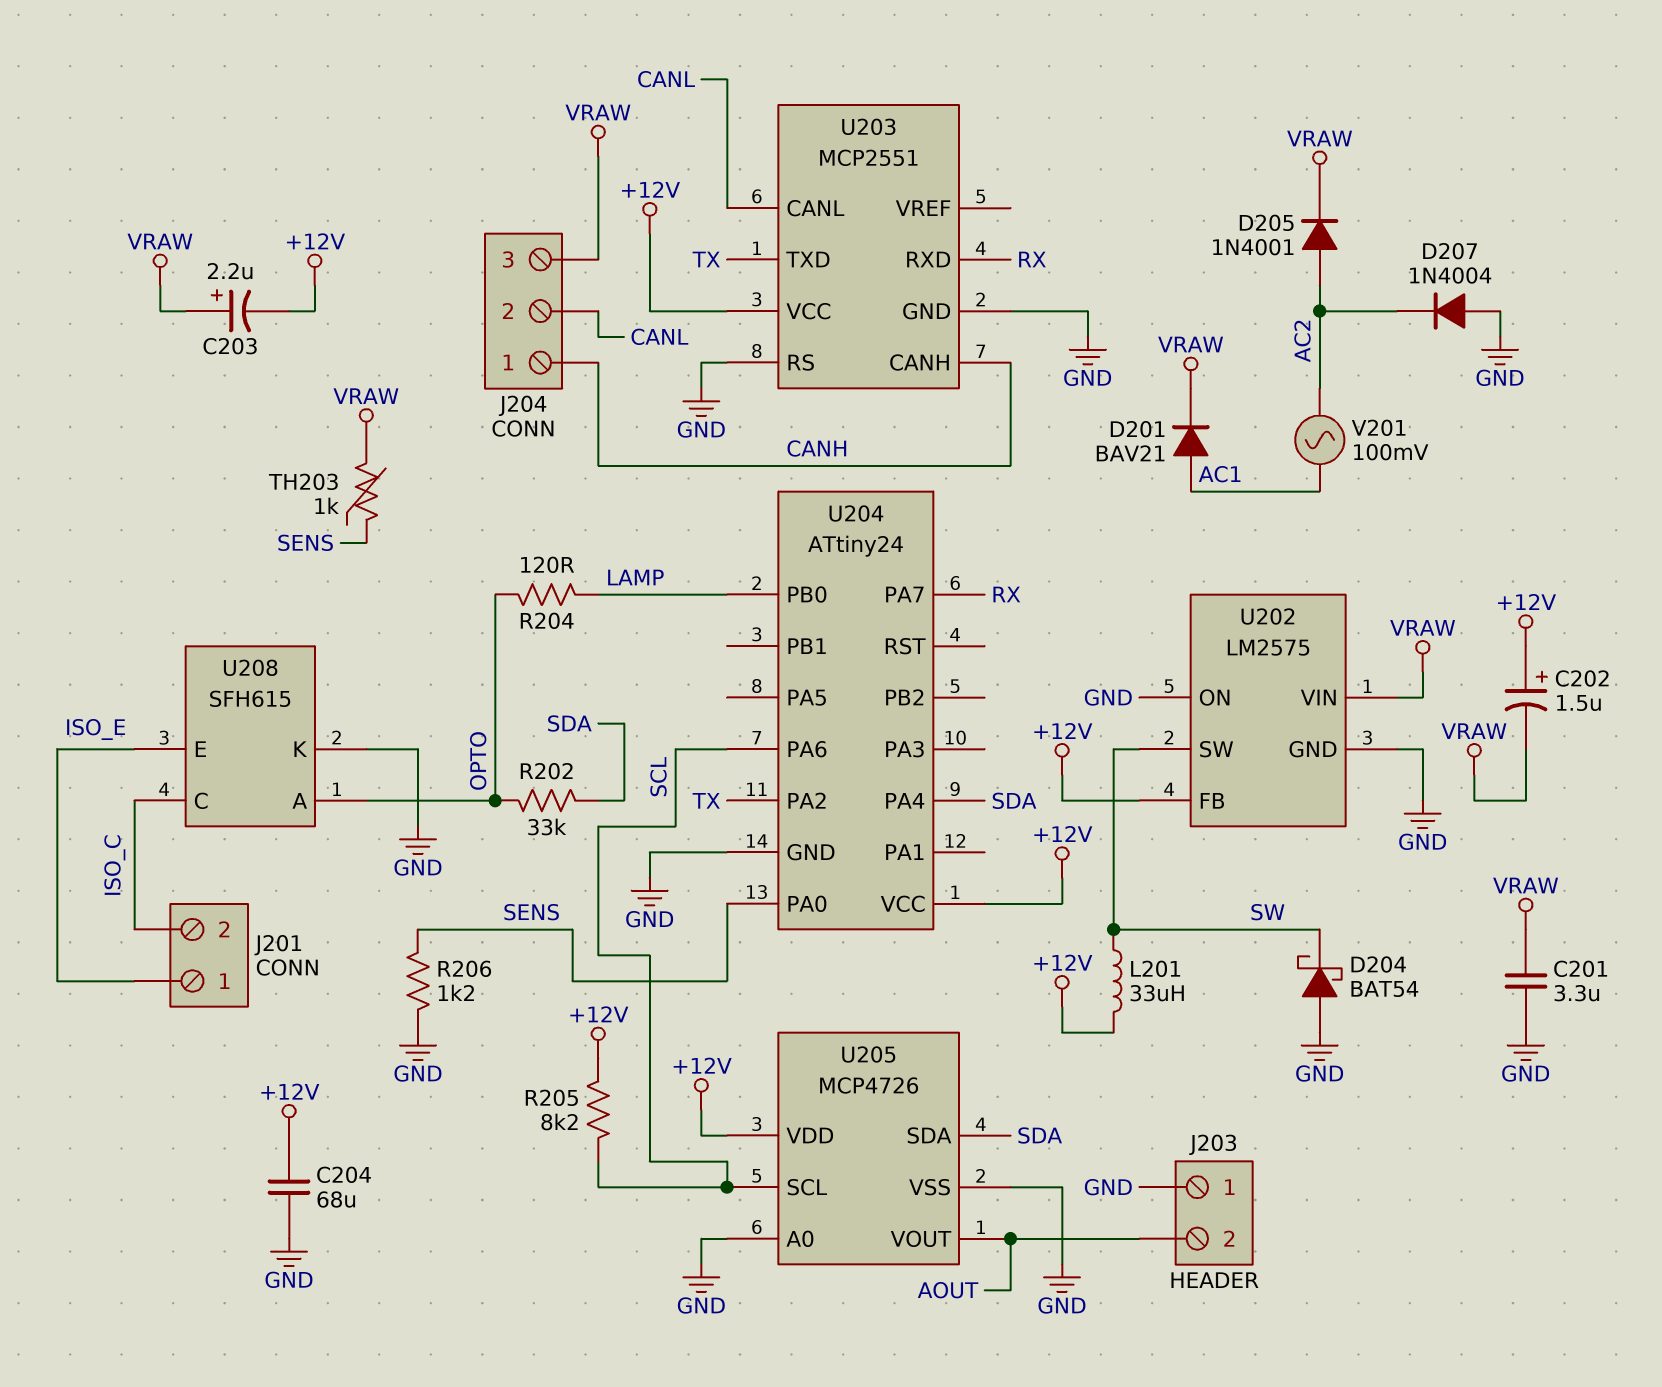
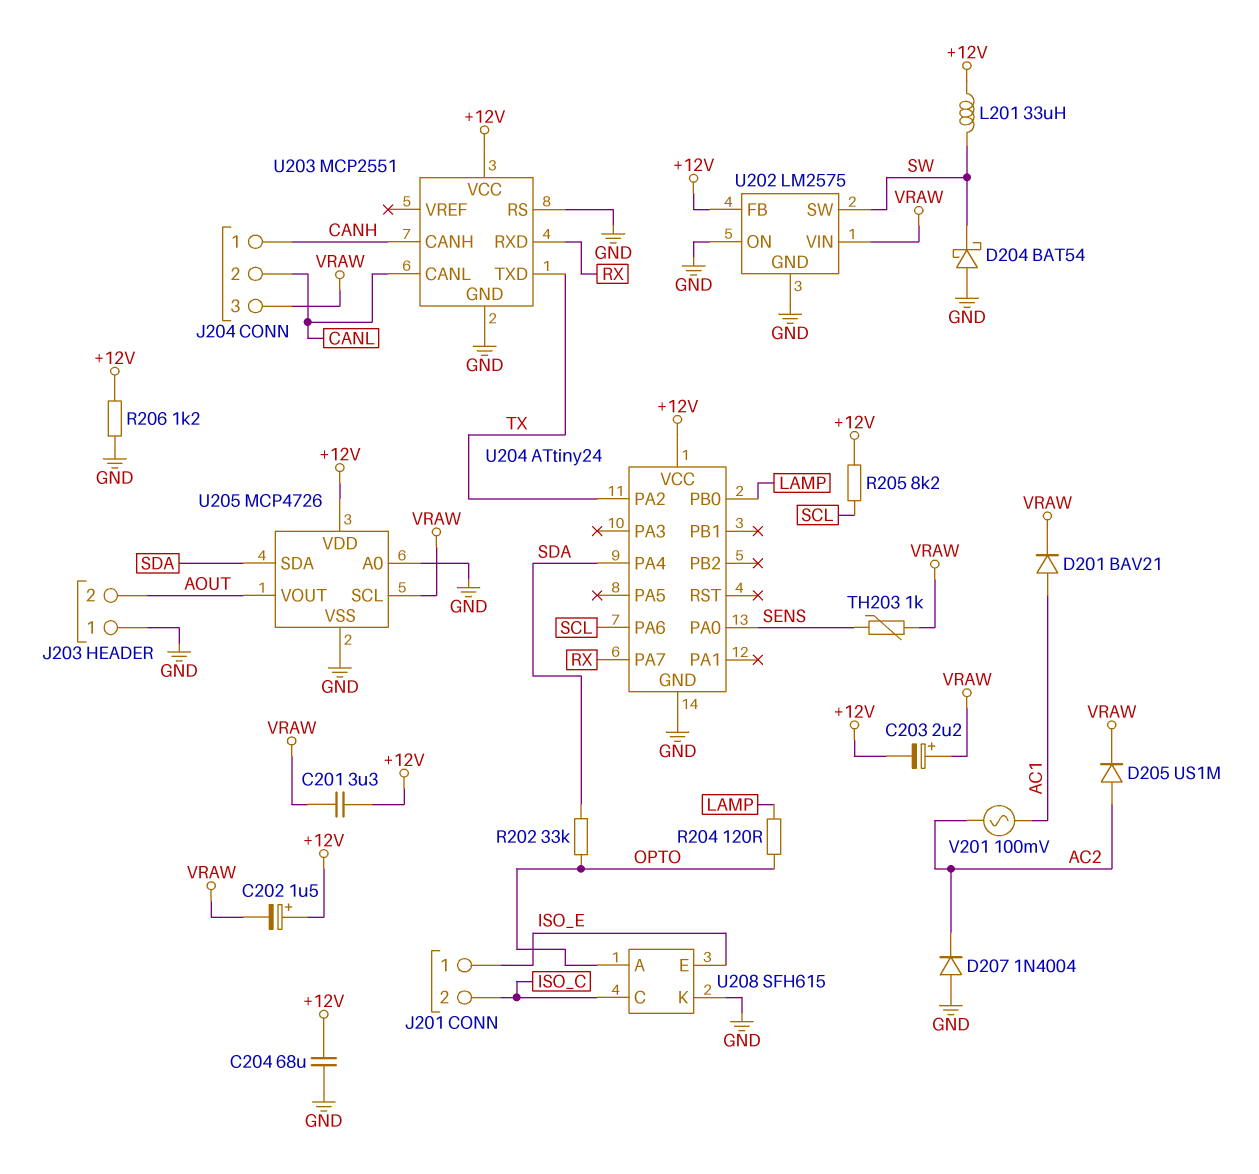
C201: 3.3uF (GND, VRAW) -> 3.3uF (+12V, VRAW)
D205: diode 1N4001 (A AC2, K VRAW) -> diode US1M (A AC2, K VRAW)
R206: 1.2k (GND, SENS) -> 1.2k (+12V, GND)
U205 pin SCL: SCL -> VRAW

